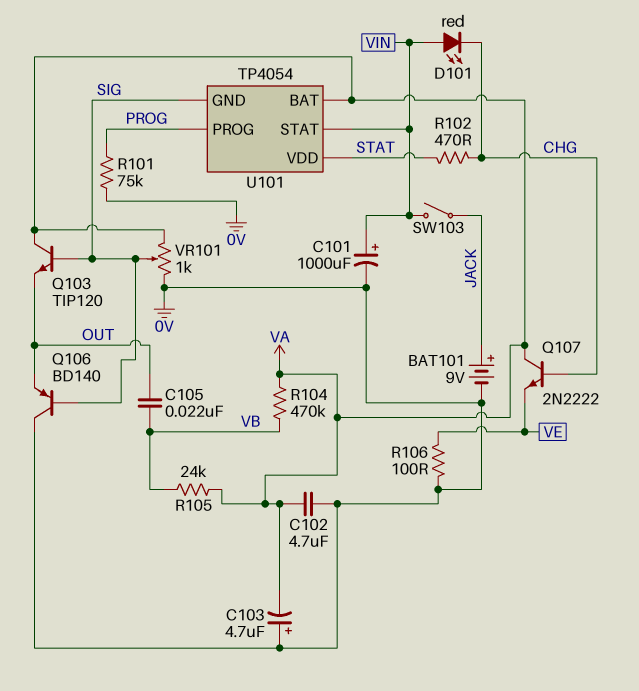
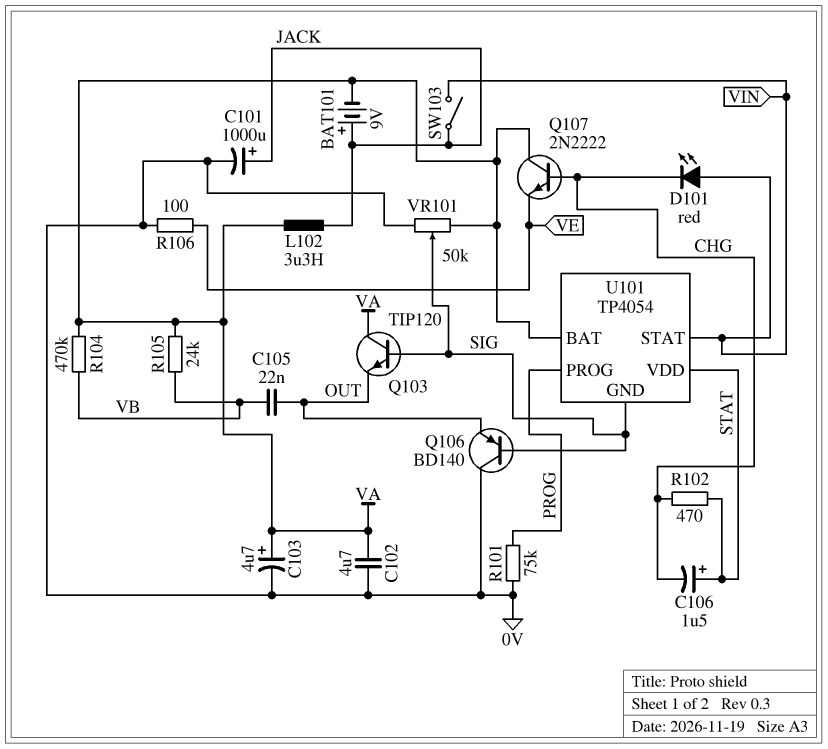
BAT101: 9V (plus JACK, minus 0V) -> 9V (plus JACK, minus VA)
C101: 1000uF (plus VIN, minus 0V) -> 1000uF (plus JACK, minus 0V)
C103: 4.7uF (plus 0V, minus VA) -> 4.7uF (plus VA, minus 0V)
C106: none -> 1.5uF (plus STAT, minus CHG)
L102: none -> 3.3uH (JACK, VA)
VR101: 1k (0V, VA, wiper SIG) -> 50k (0V, VA, wiper SIG)

